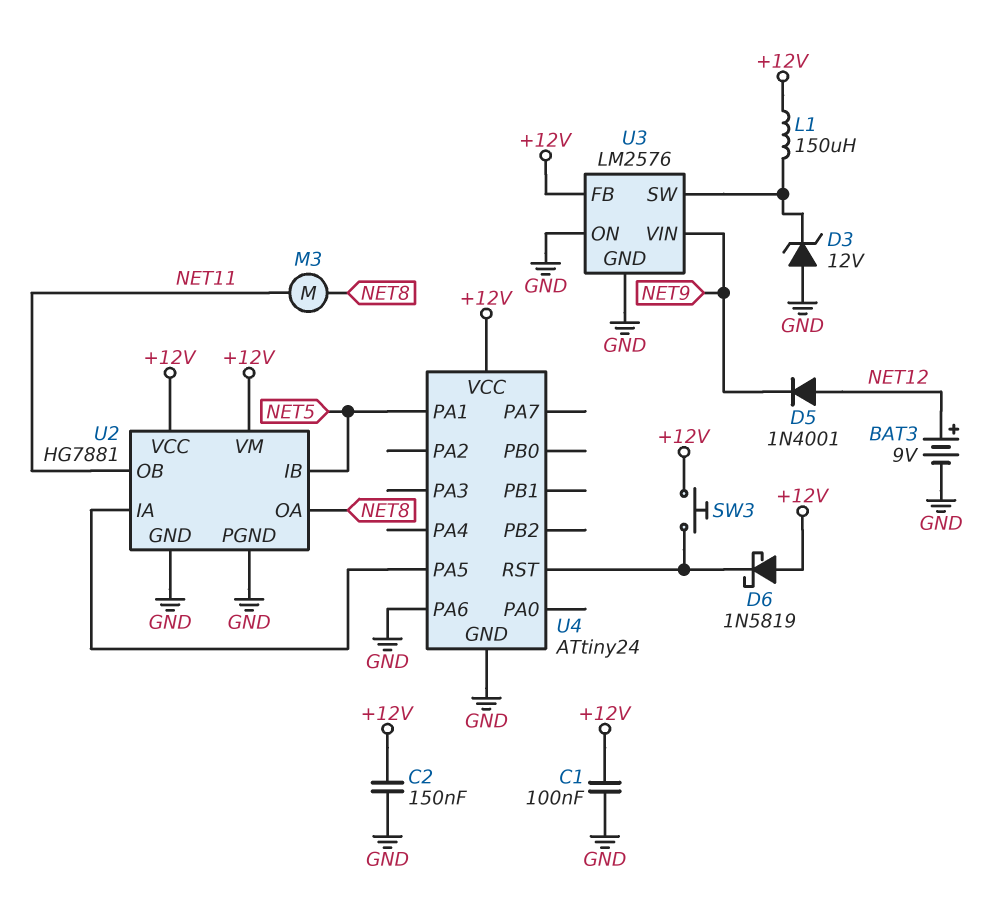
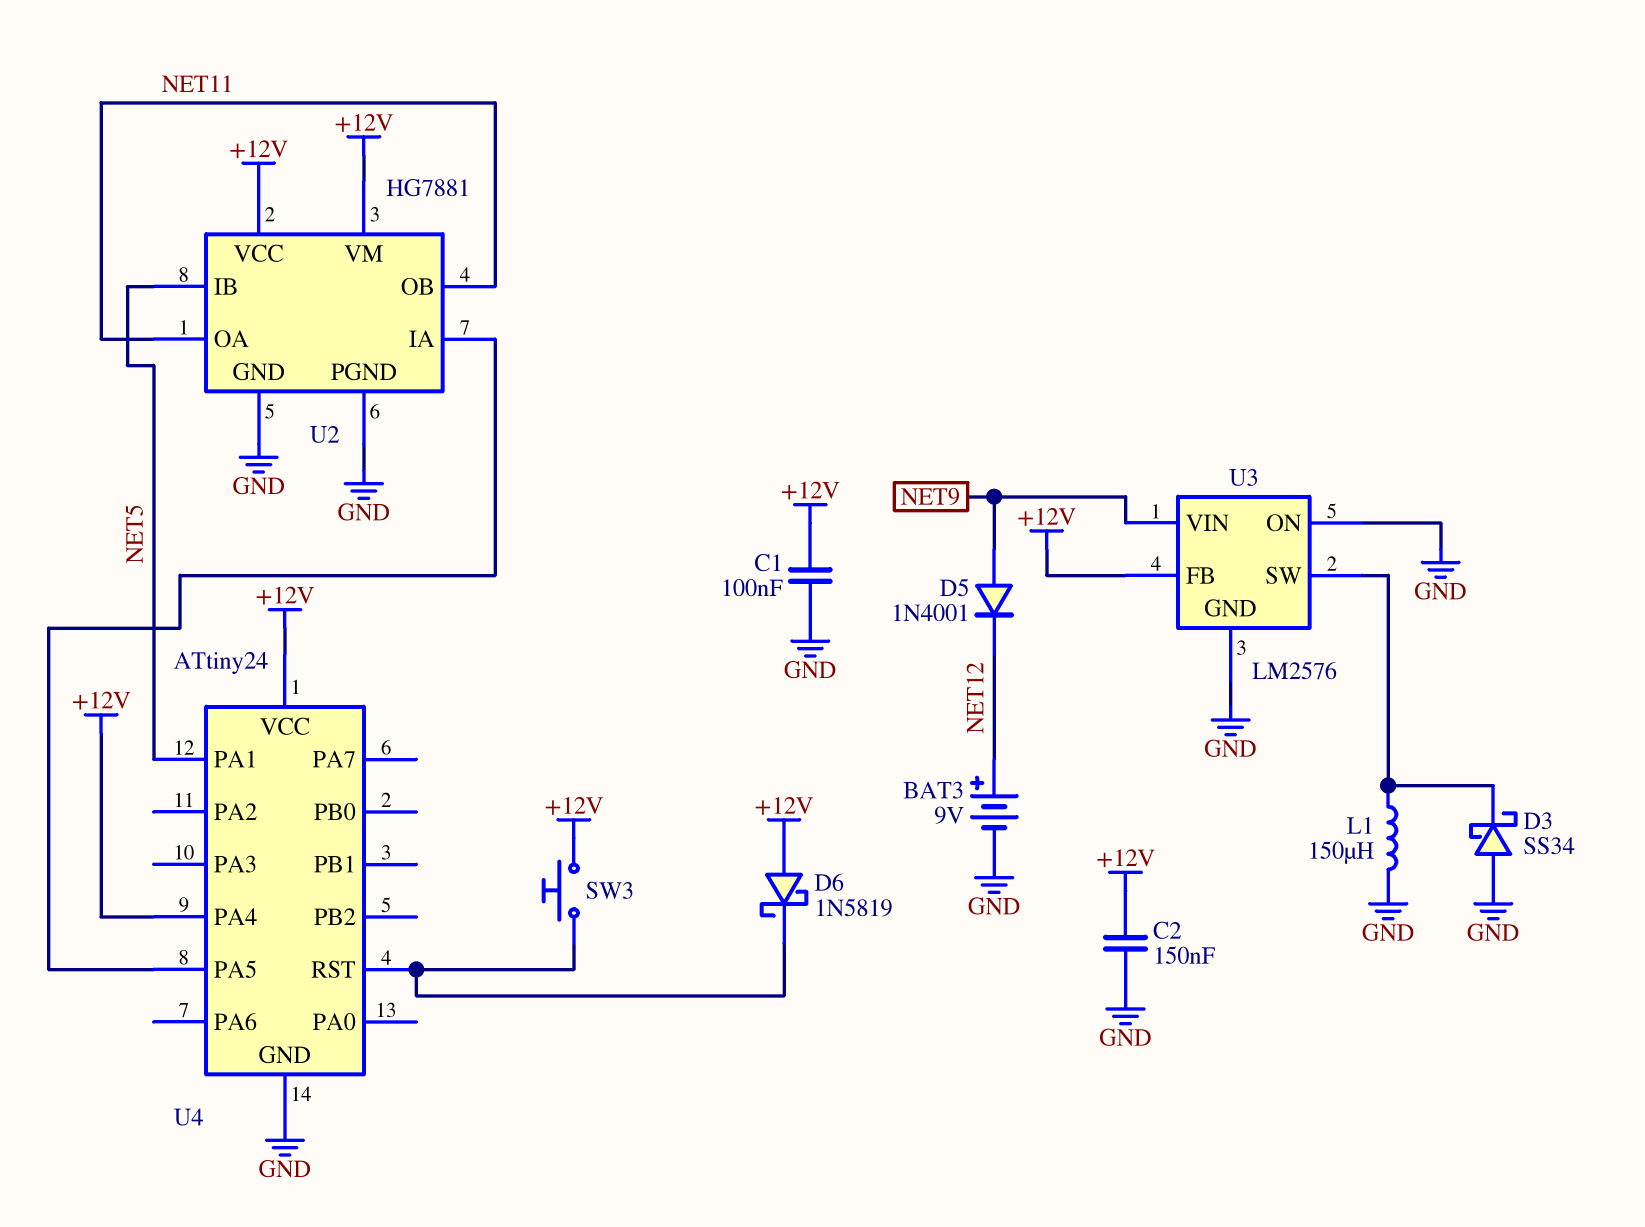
D3: zener 12V (A GND, K U3/SW) -> schottky SS34 (A GND, K U3/SW)
D5: diode 1N4001 (A NET12, K NET9) -> diode 1N4001 (A NET9, K NET12)
L1: 150uH (+12V, U3/SW) -> 150uH (GND, U3/SW)
M3: motor (NET8, NET11) -> none
U2 pin OA: NET8 -> NET11
U4 pin PA4: none -> +12V
U4 pin PA6: GND -> none

